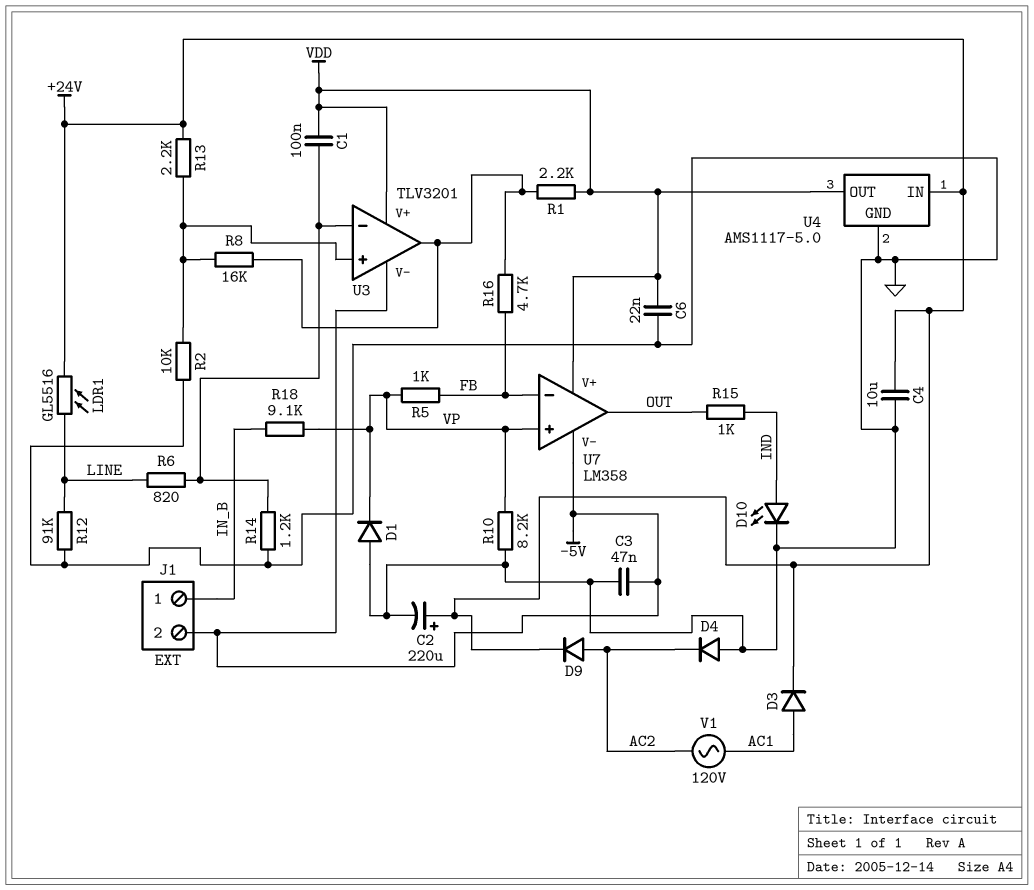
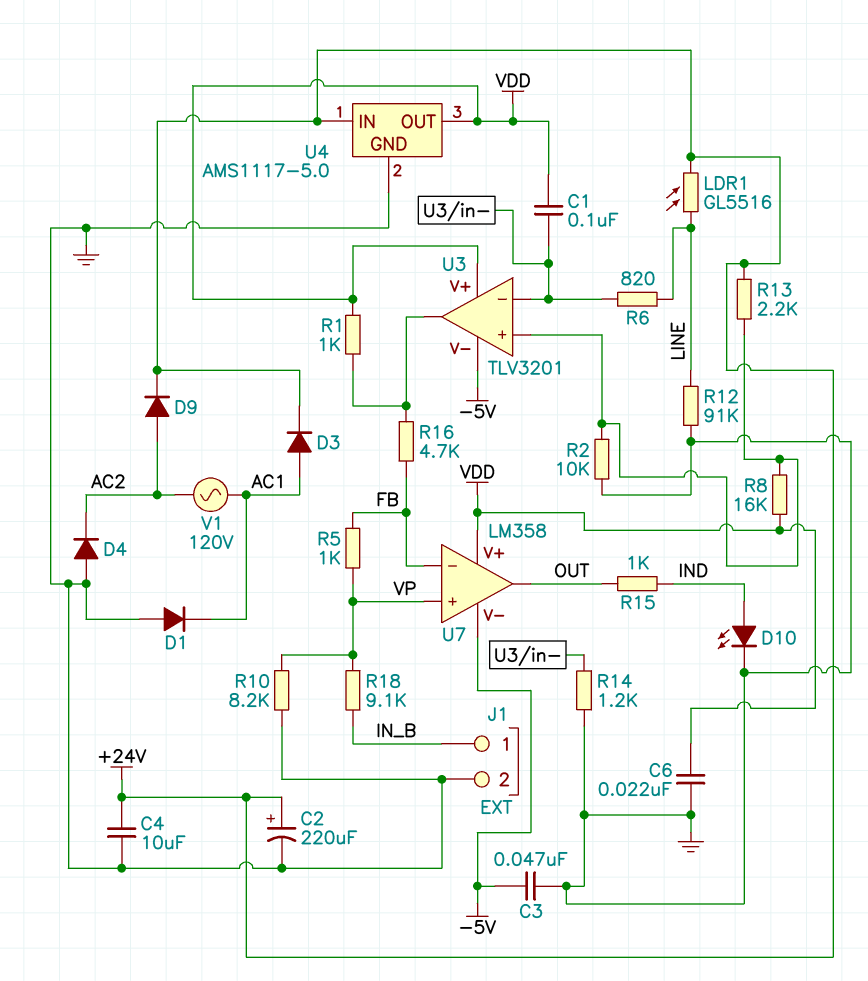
D1: diode (A GND, K VP) -> diode (A GND, K AC1)
J1 pin 2: -5V -> GND
R1: 2.2k (U3/out, VDD) -> 1k (U3/out, VDD)
R8: 16k (U3/in+, U3/out) -> 16k (U3/in+, VDD)

